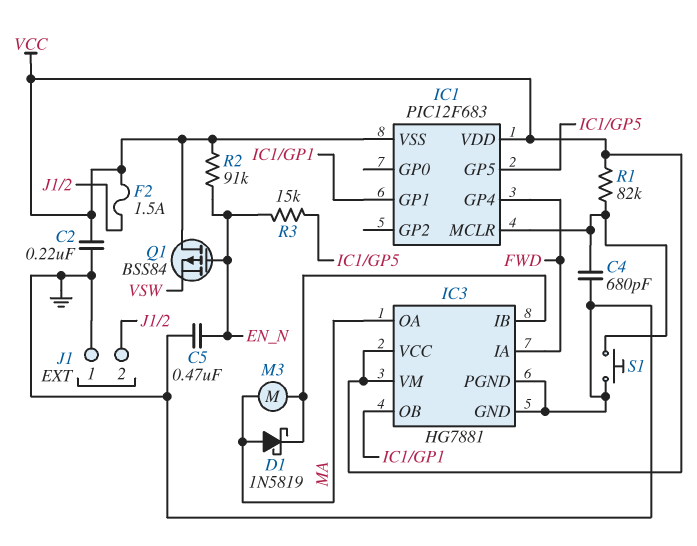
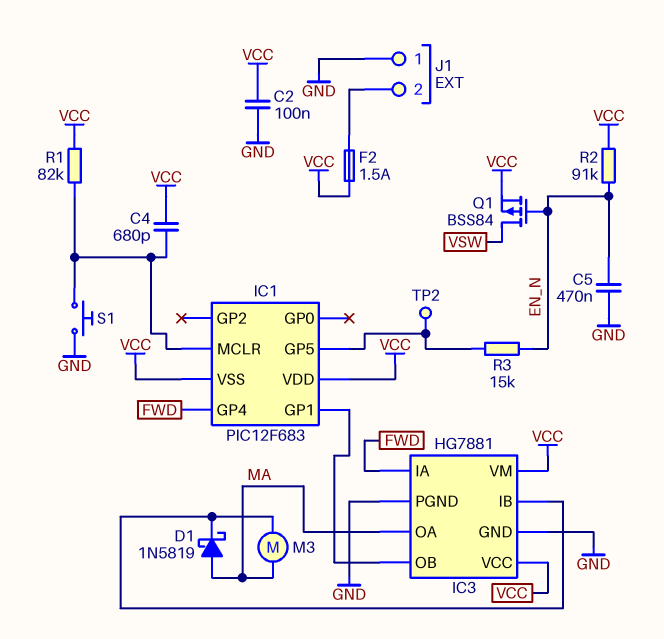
C2: 220nF (GND, VCC) -> 100nF (GND, VCC)
C4: 680pF (GND, IC1/MCLR) -> 680pF (IC1/MCLR, VCC)
Q1: PMOS BSS84 (G EN_N, D VCC, S VSW) -> PMOS BSS84 (G EN_N, D VSW, S VCC)
TP2: none -> test point (IC1/GP5)

